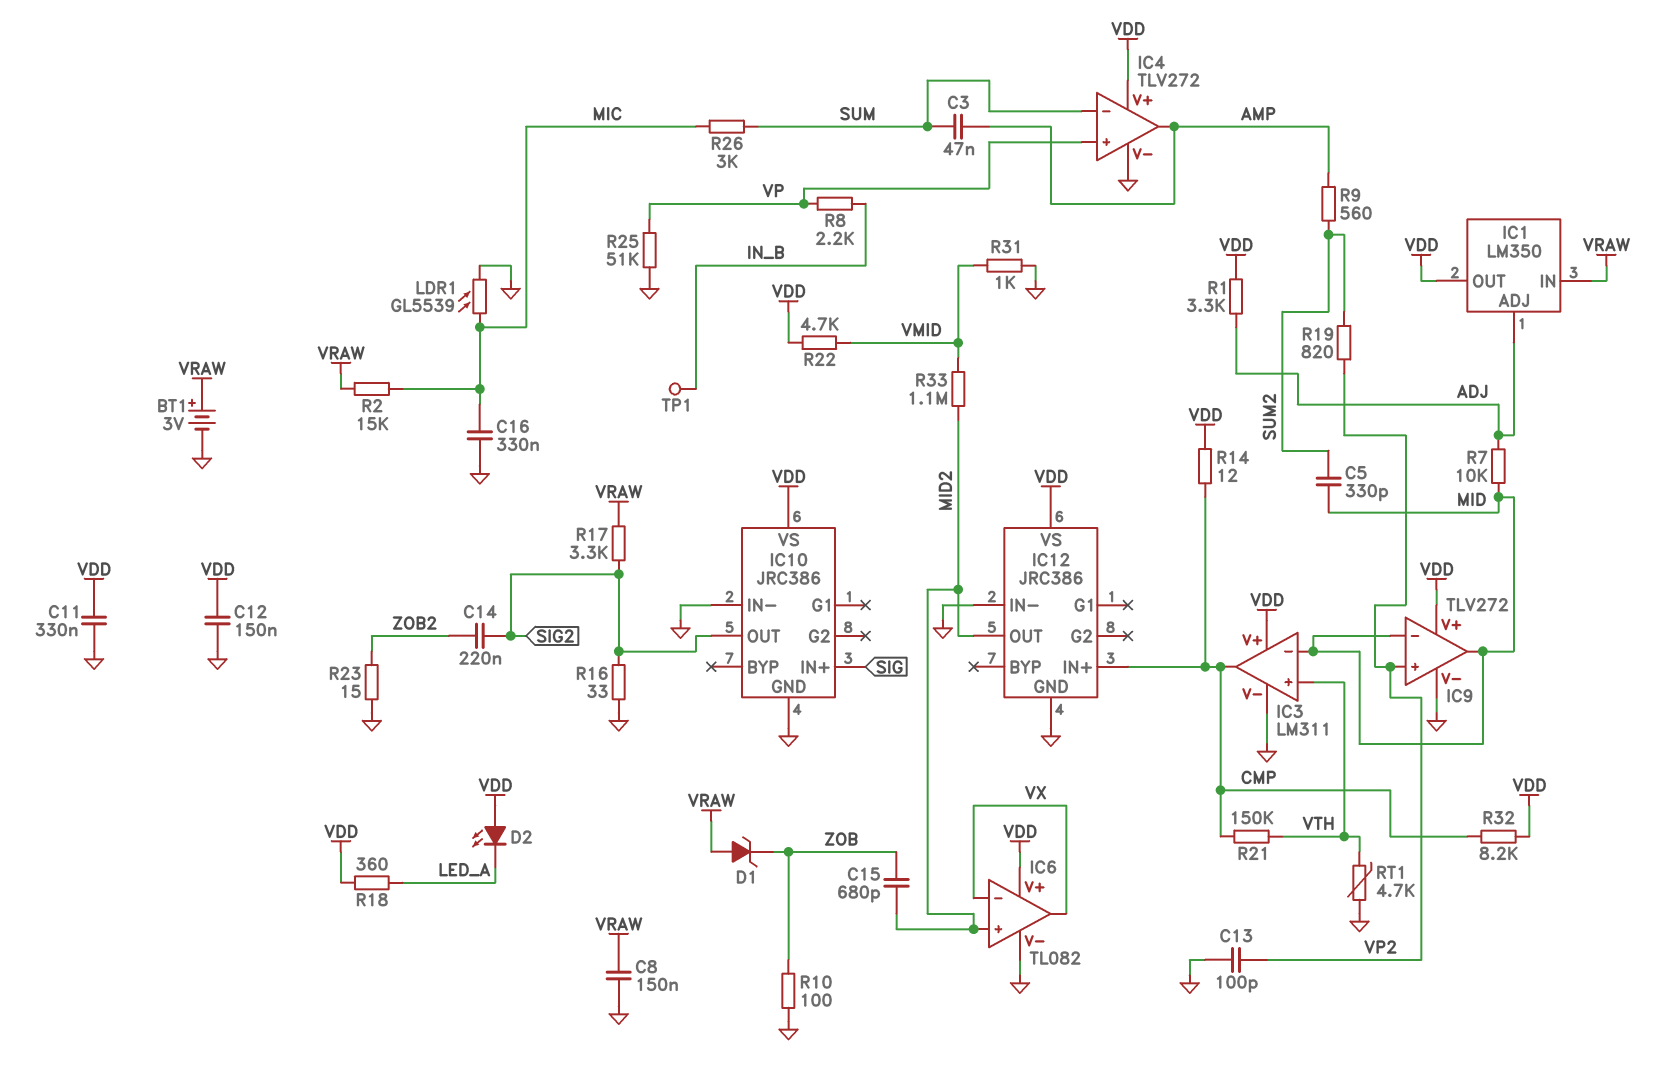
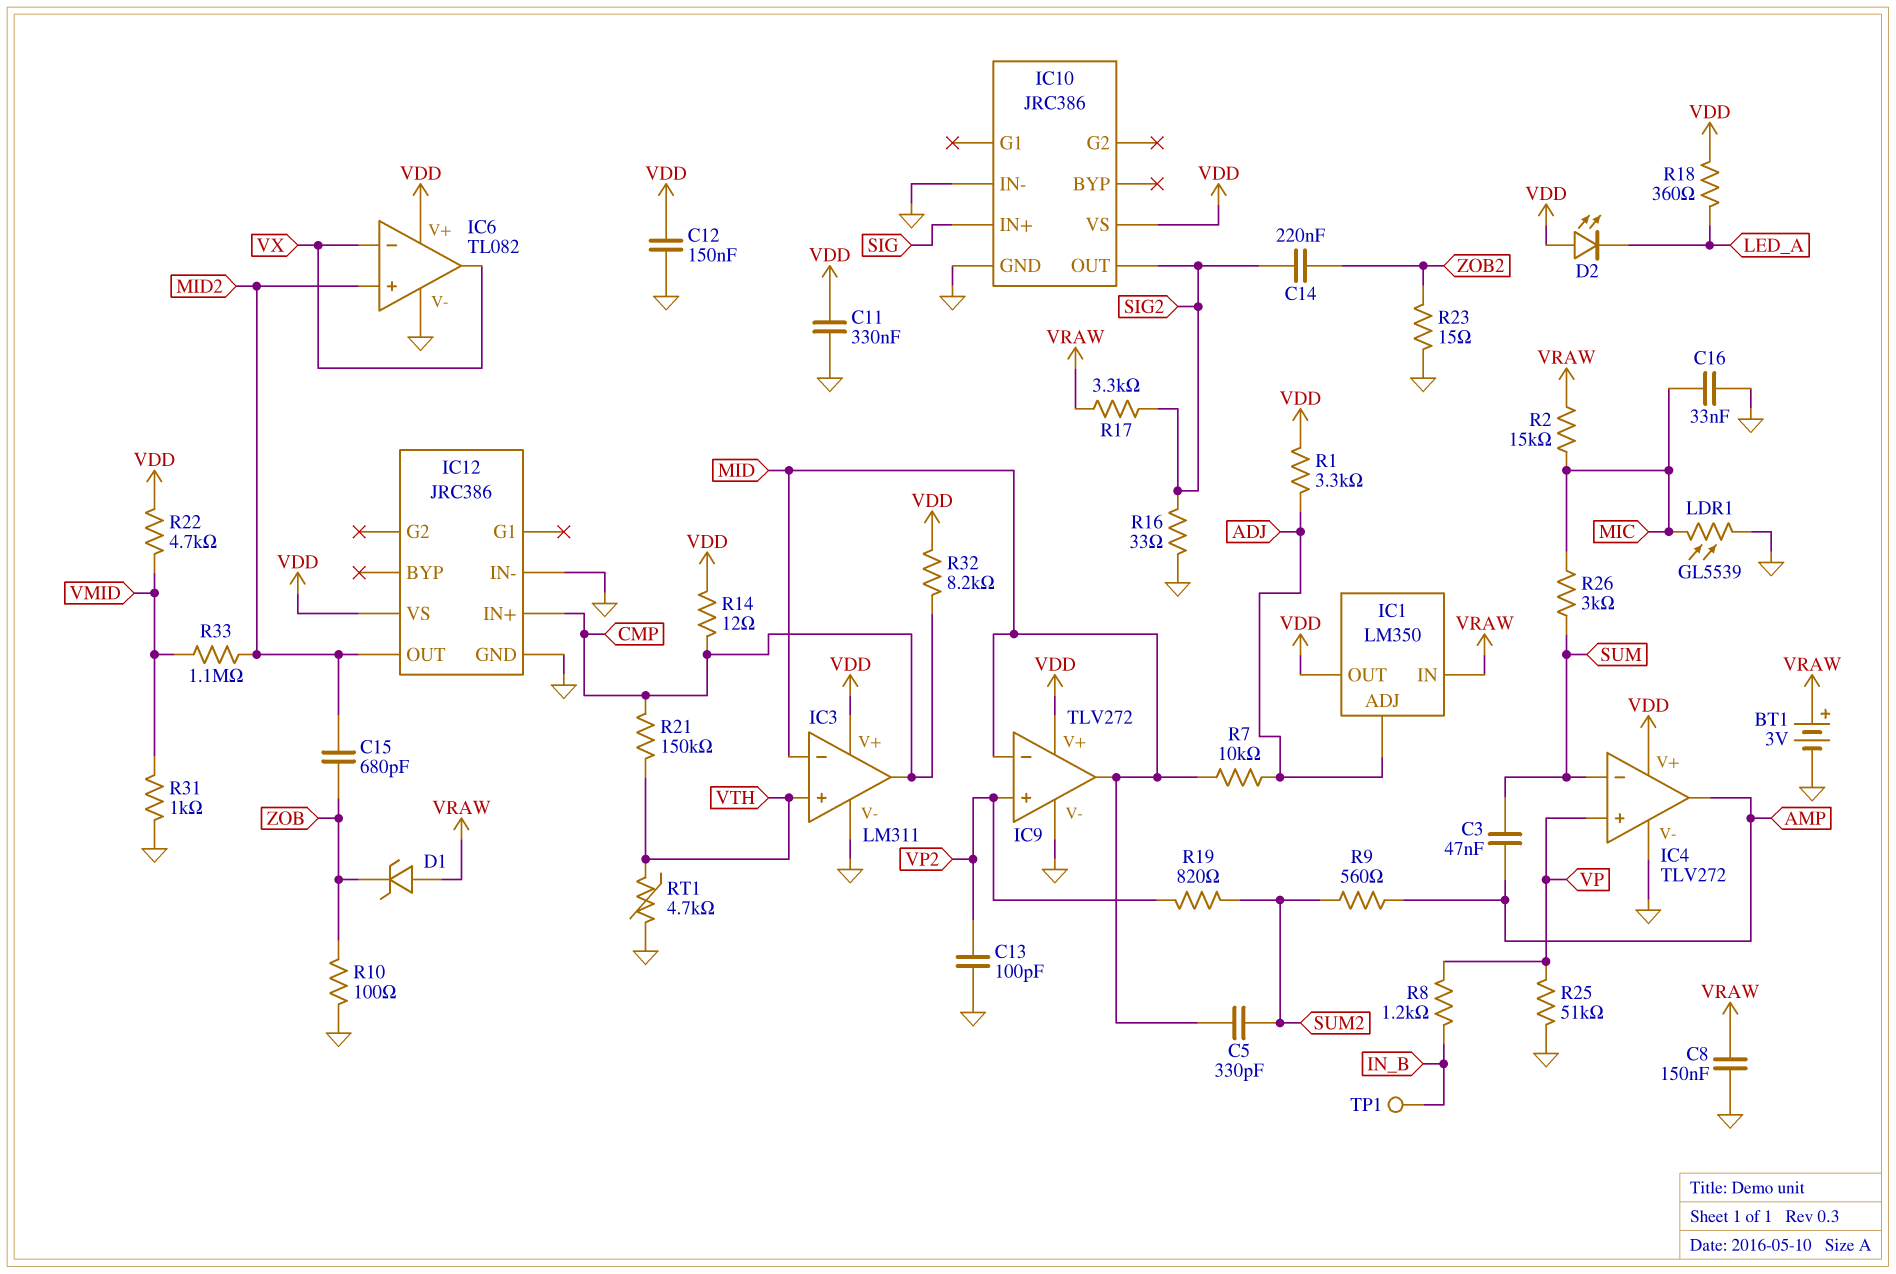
C16: 330nF (GND, MIC) -> 33nF (GND, MIC)
R8: 2.2k (IN_B, VP) -> 1.2k (IN_B, VP)

